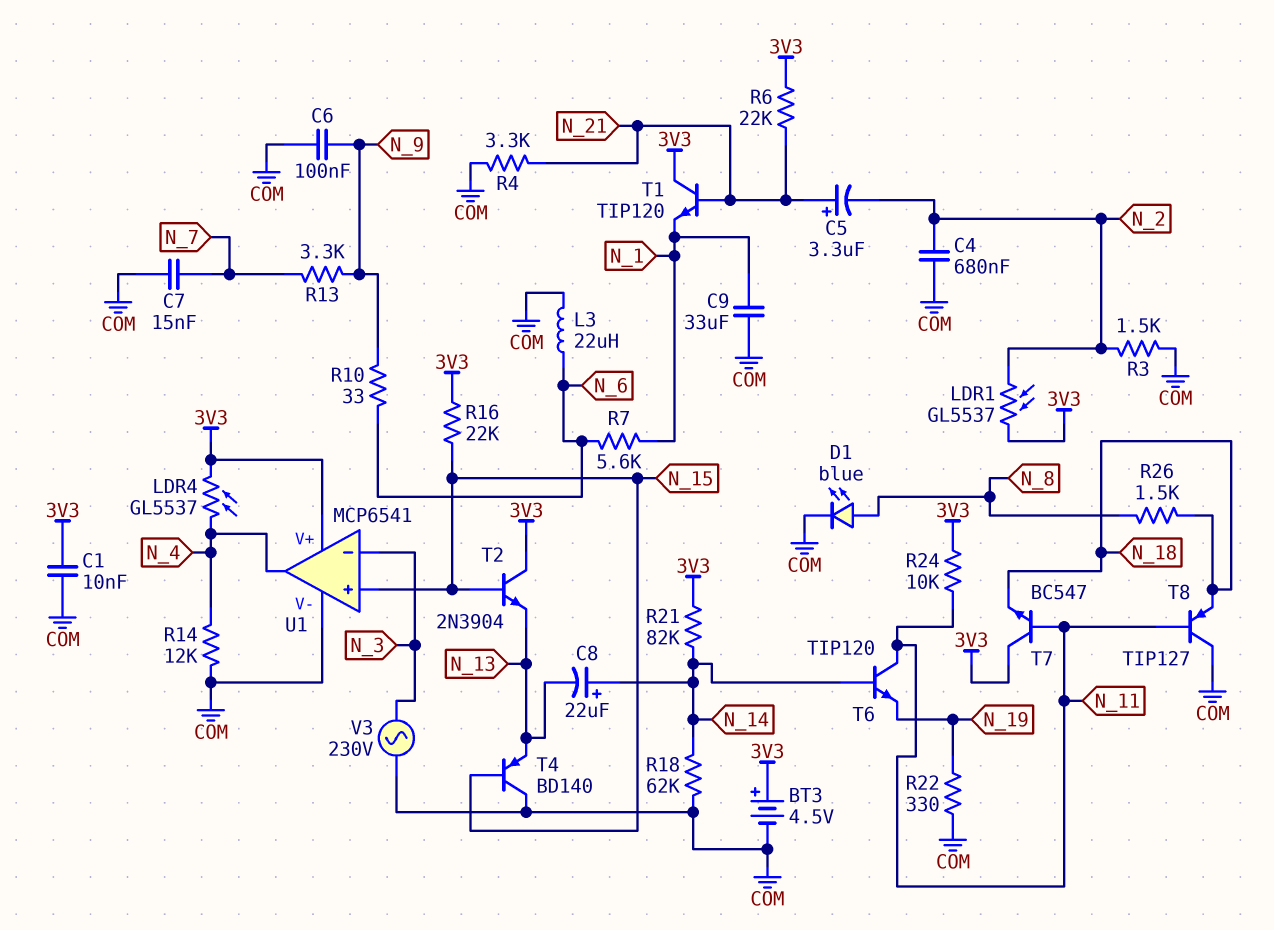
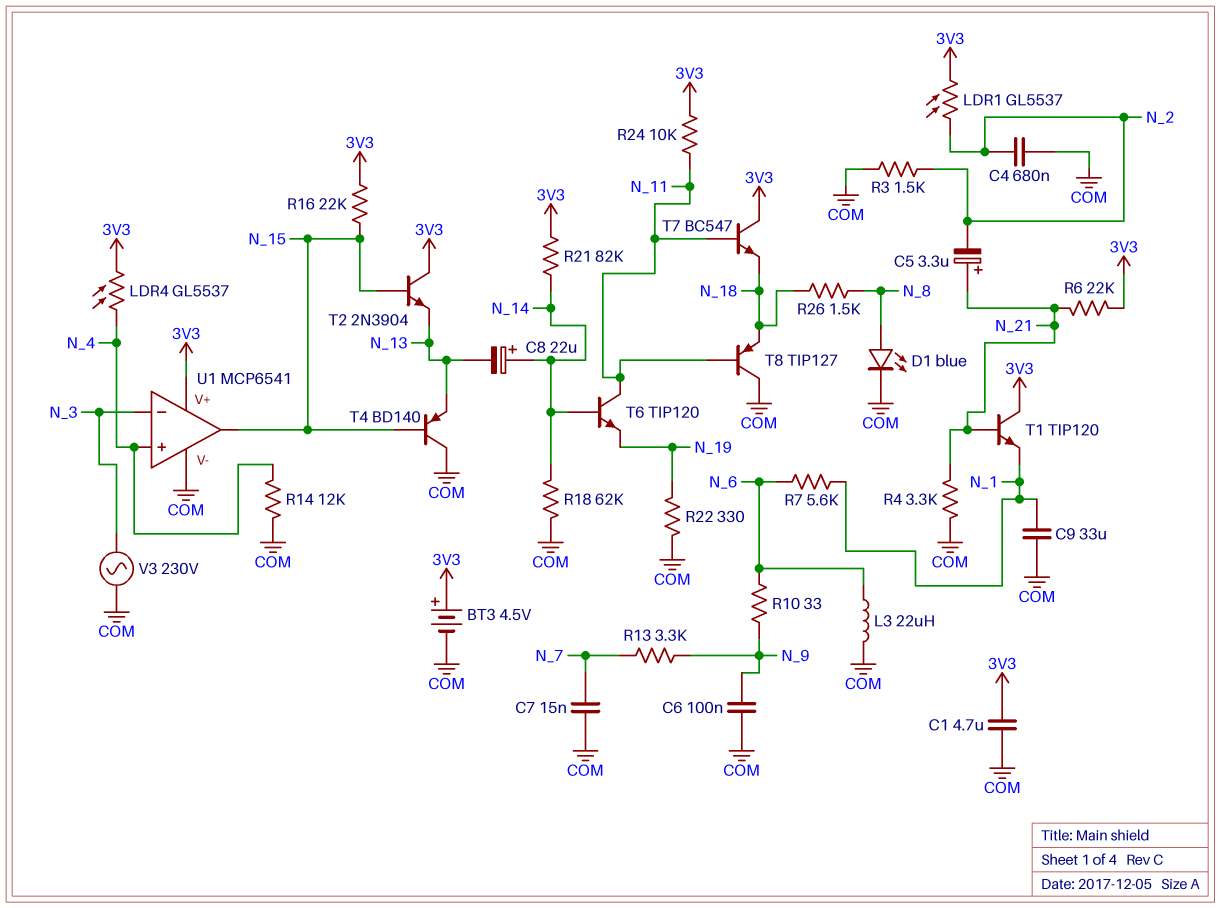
C1: 10nF (3V3, COM) -> 4.7uF (3V3, COM)
U1 pin in+: N_15 -> N_4
U1 pin out: N_4 -> N_15

